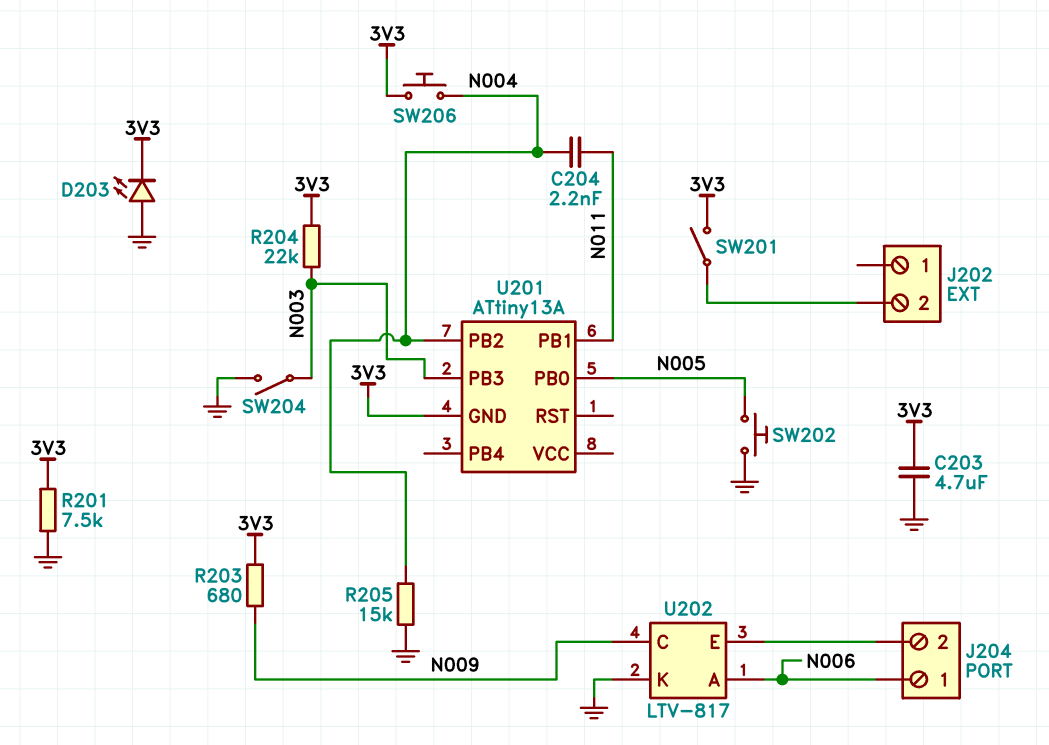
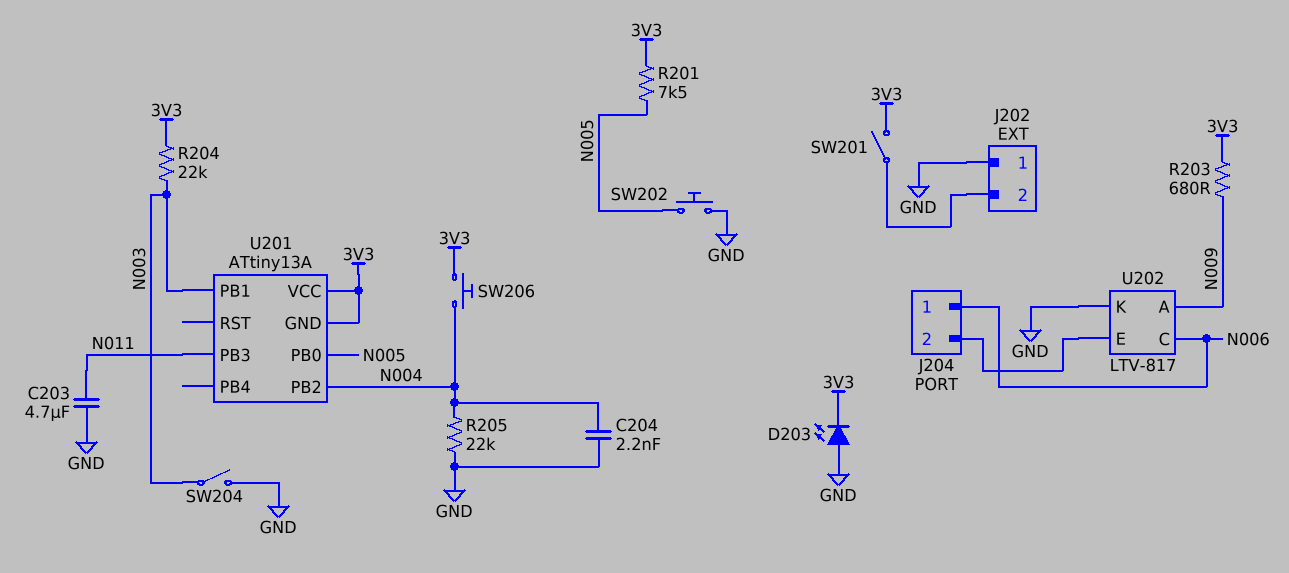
C203: 4.7uF (3V3, GND) -> 4.7uF (GND, N011)
C204: 2.2nF (N004, N011) -> 2.2nF (GND, N004)
J202 pin 1: none -> GND
R201: 7.5k (3V3, GND) -> 7.5k (3V3, N005)
R205: 15k (GND, N004) -> 22k (GND, N004)
U201 pin PB1: N011 -> N003
U201 pin PB3: N003 -> N011
U201 pin VCC: none -> 3V3
U202 pin A: N006 -> N009
U202 pin C: N009 -> N006

